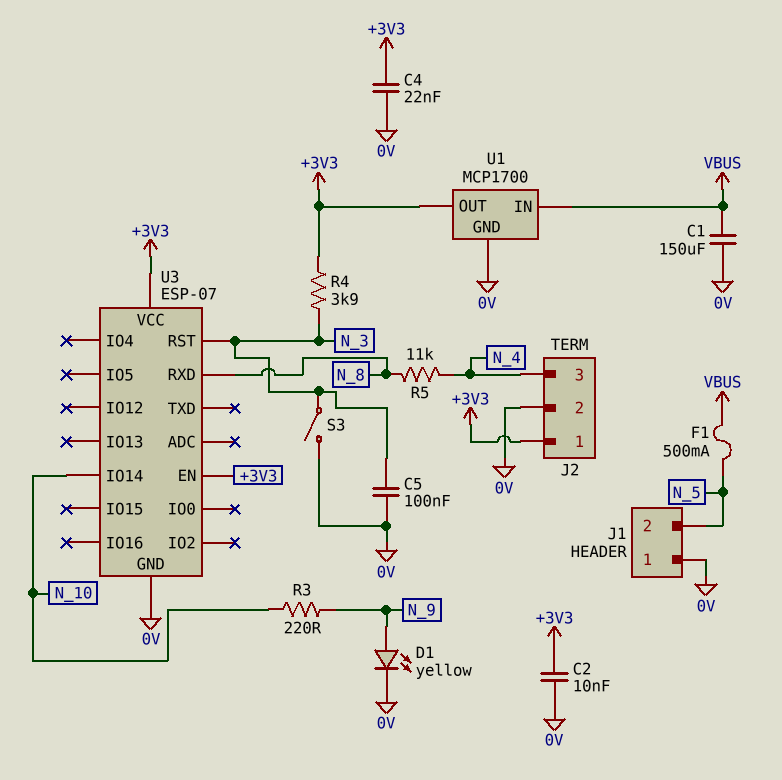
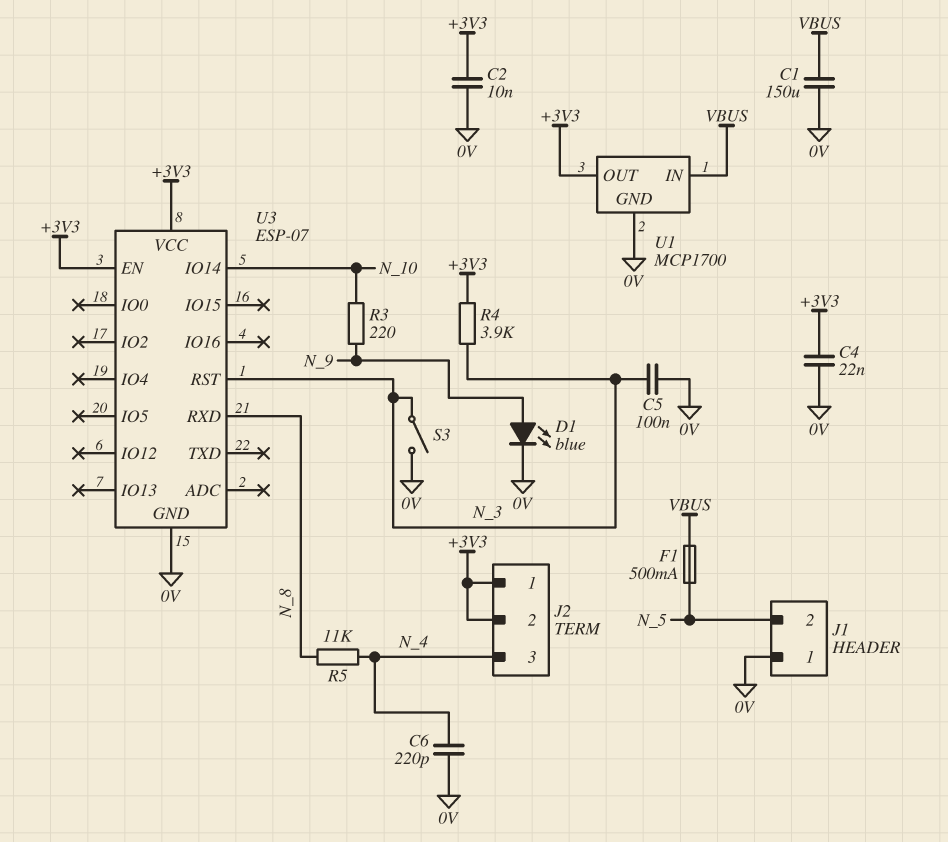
C6: none -> 220pF (0V, N_4)
D1: LED yellow (A N_9, K 0V) -> LED blue (A N_9, K 0V)
J2 pin 2: 0V -> +3V3

